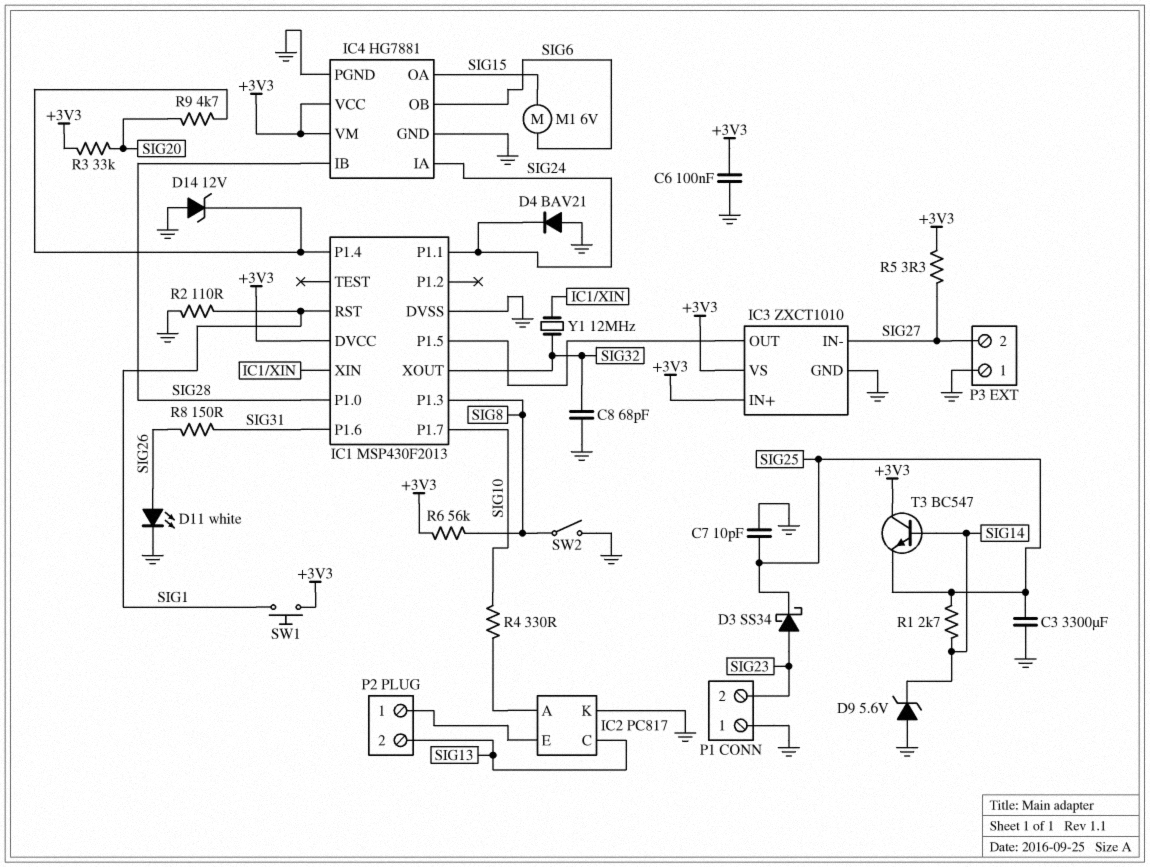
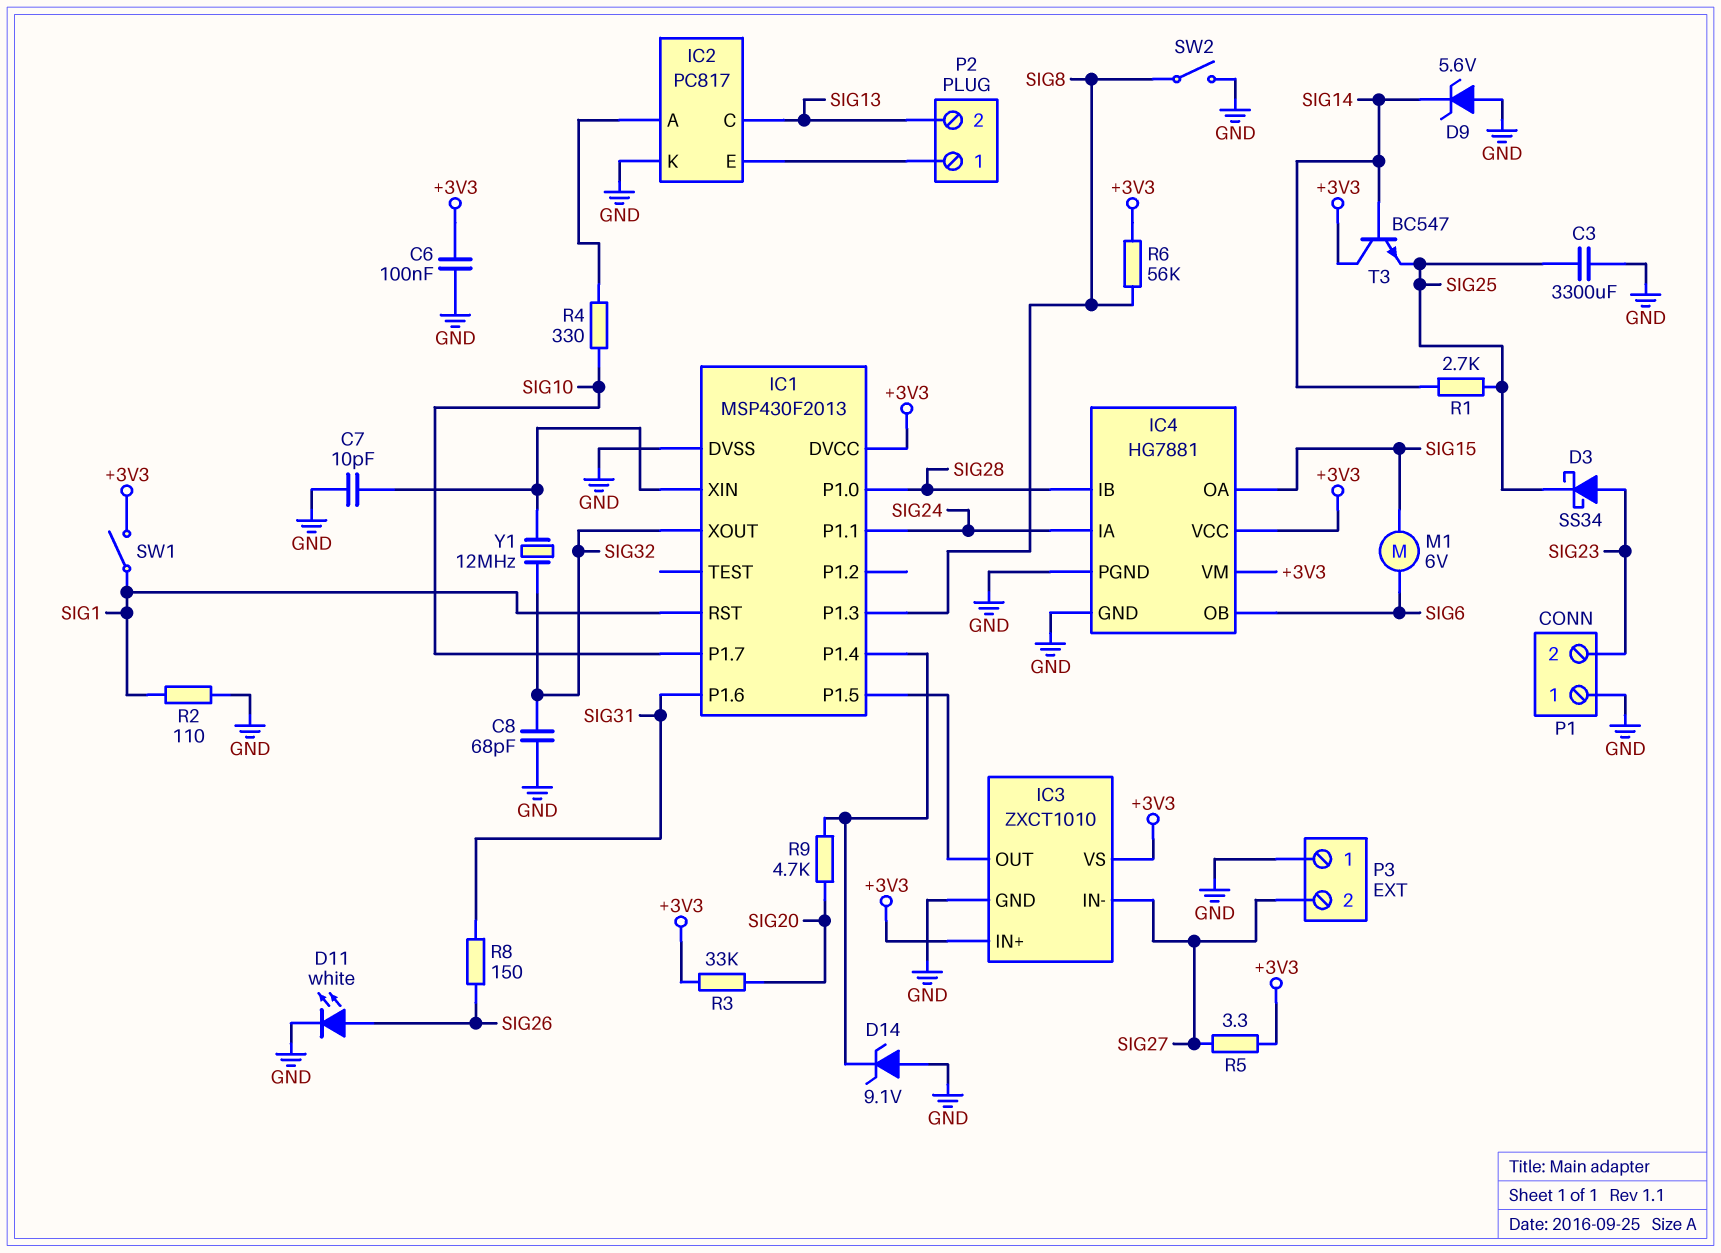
C7: 10pF (GND, SIG25) -> 10pF (GND, IC1/XIN)
D4: diode BAV21 (A GND, K SIG24) -> none
D14: zener 12V (A GND, K IC1/P1.4) -> zener 9.1V (A GND, K IC1/P1.4)
SW1: button (+3V3, SIG1) -> switch (+3V3, SIG1)

